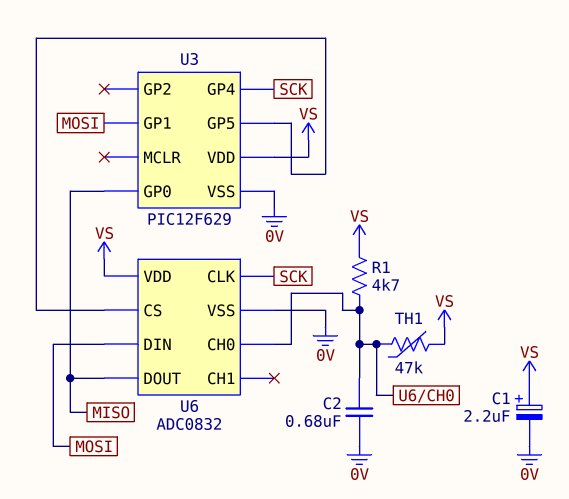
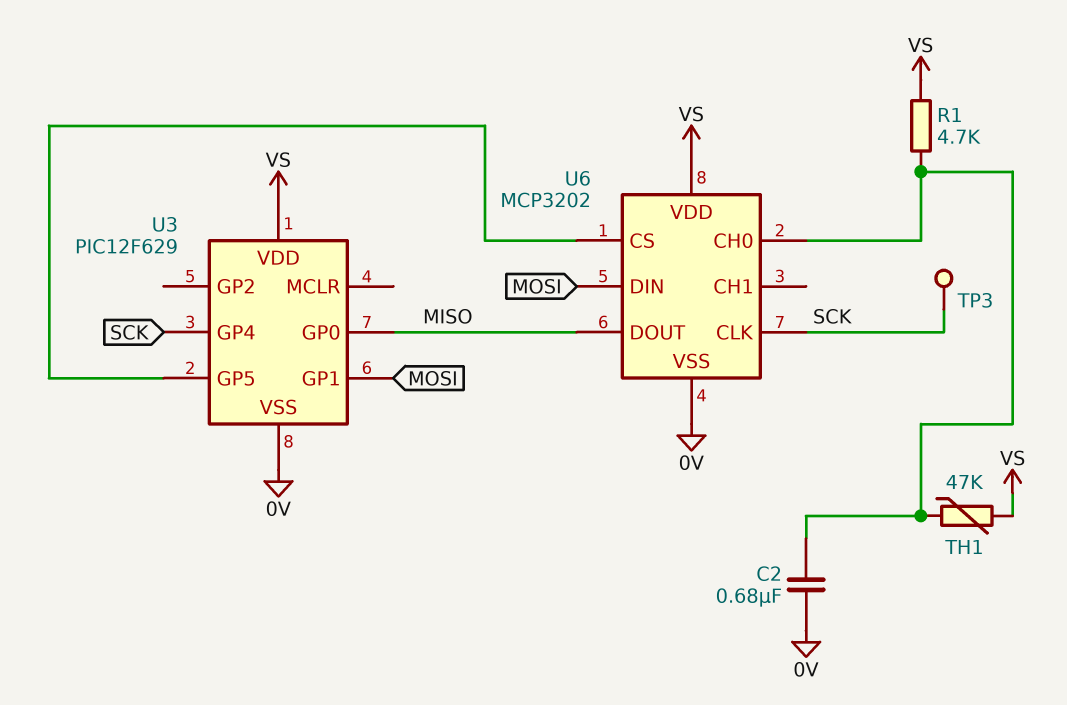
C1: 2.2uF (plus VS, minus 0V) -> none
TP3: none -> test point (SCK)
U6: ADC0832 -> MCP3202

